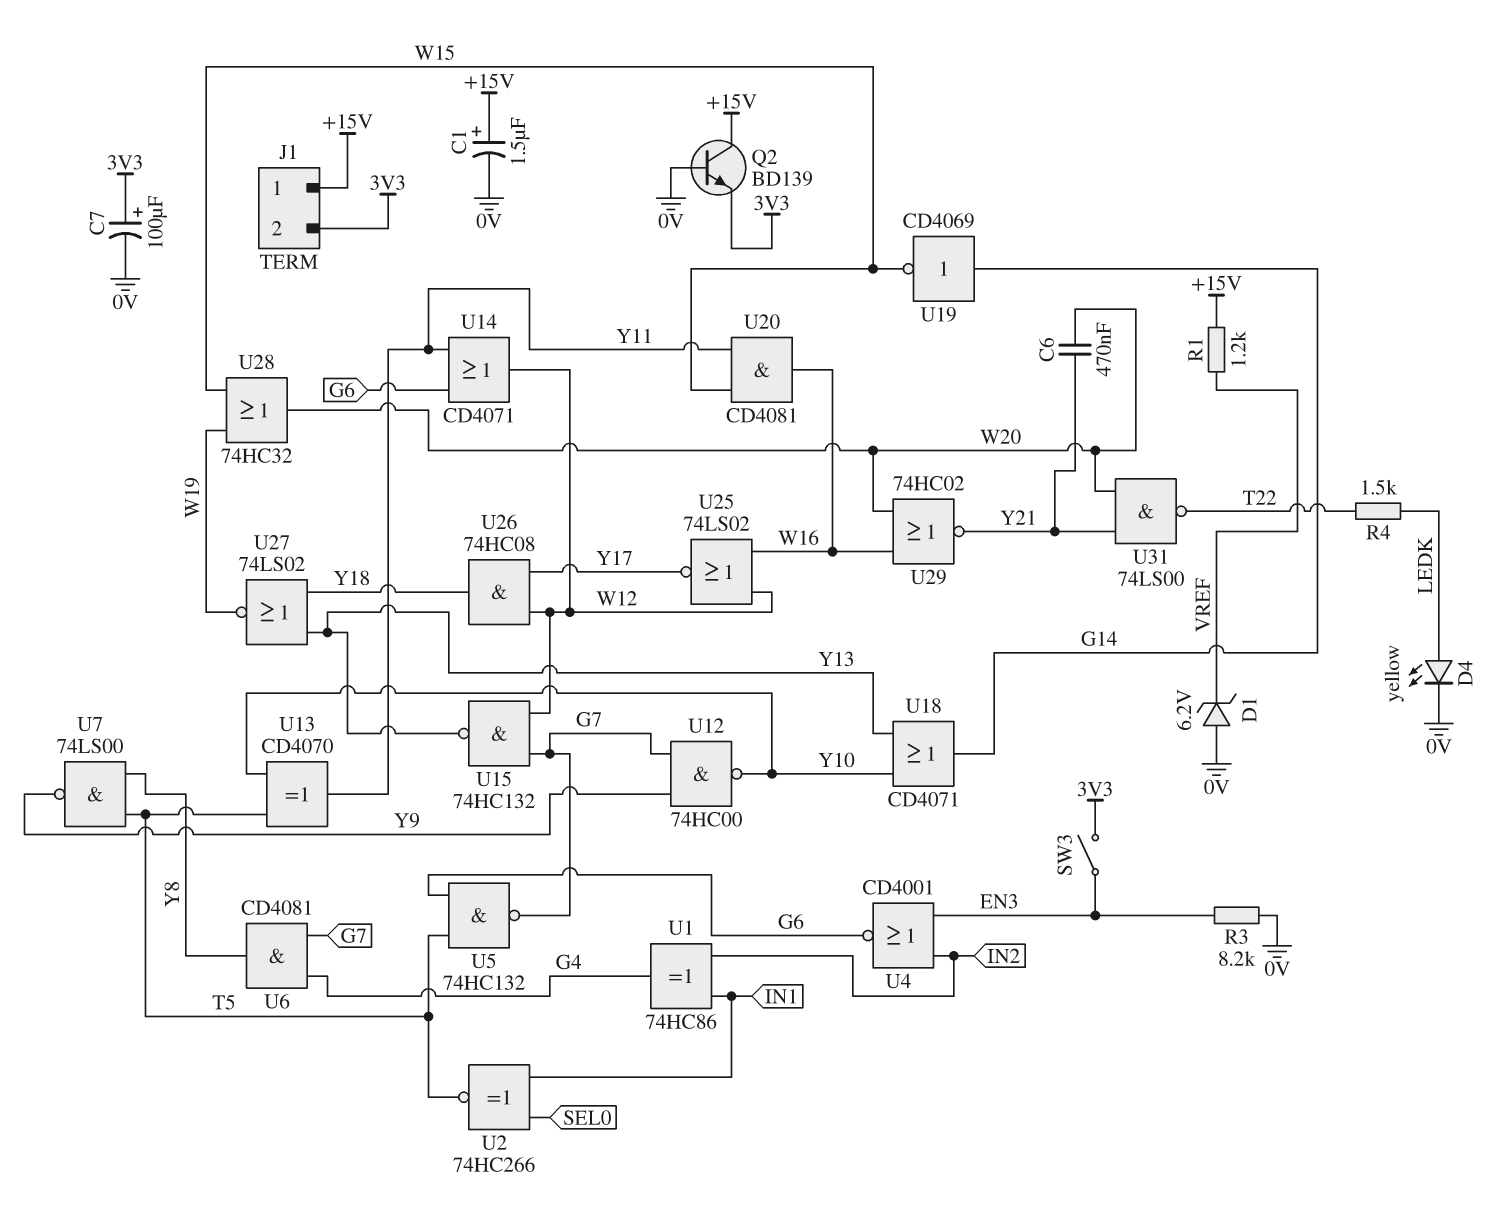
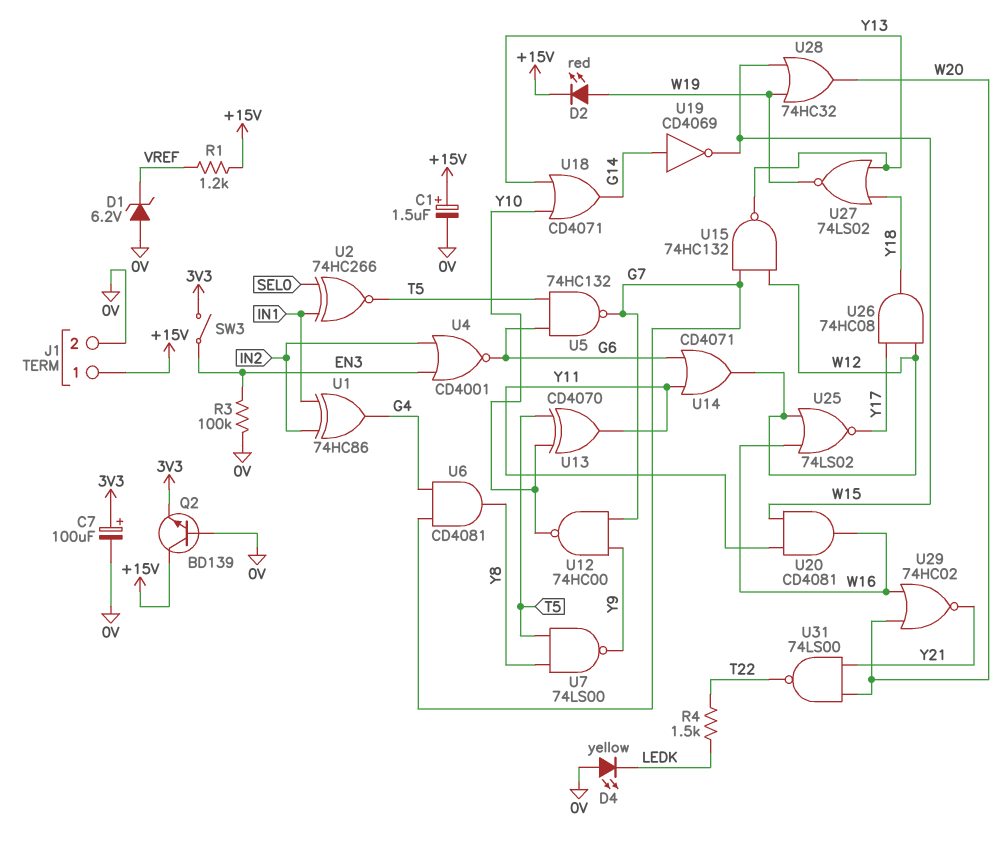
C6: 470nF (W20, Y21) -> none
D2: none -> LED red (A W19, K +15V)
D4: LED yellow (A LEDK, K 0V) -> LED yellow (A 0V, K LEDK)
J1 pin 2: 3V3 -> 0V
R3: 8.2k (0V, EN3) -> 100k (0V, EN3)

